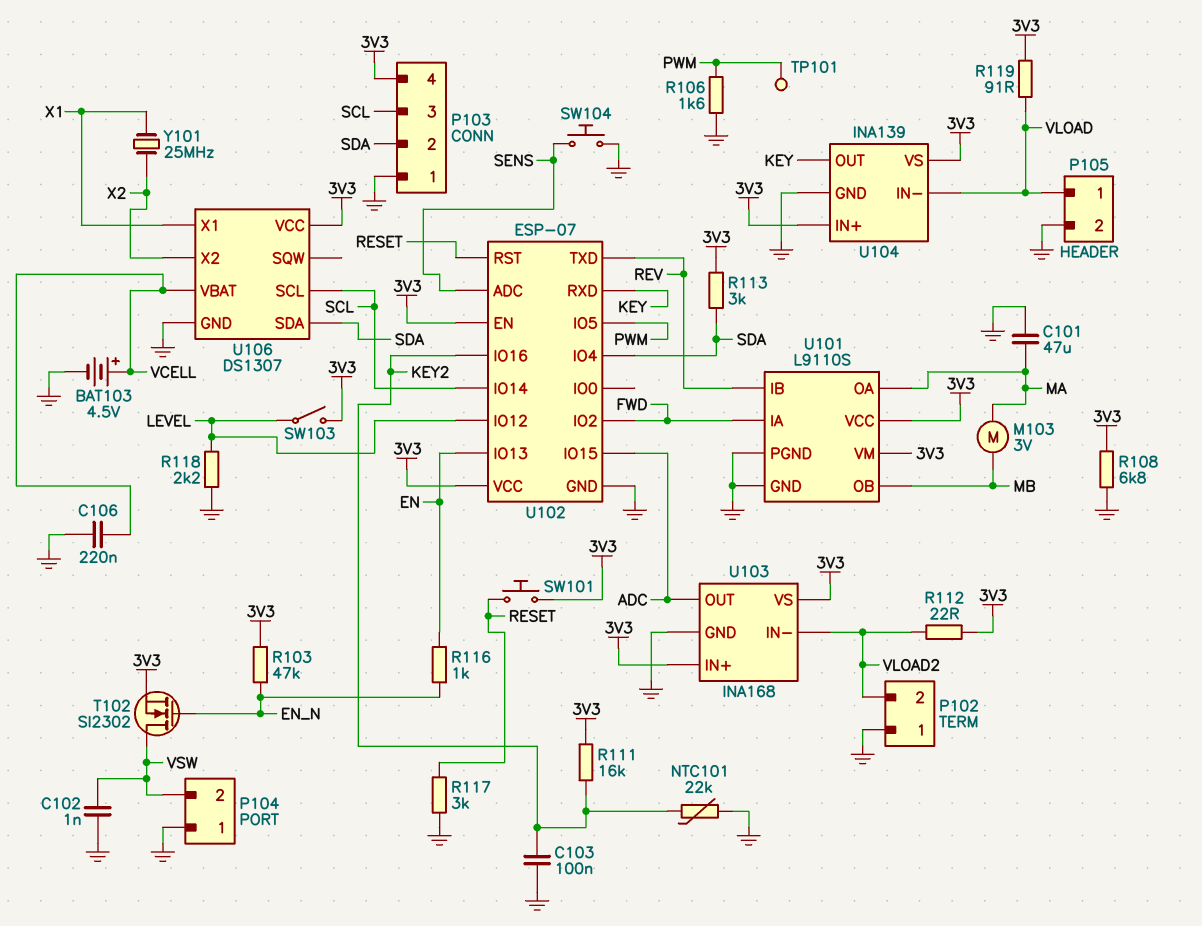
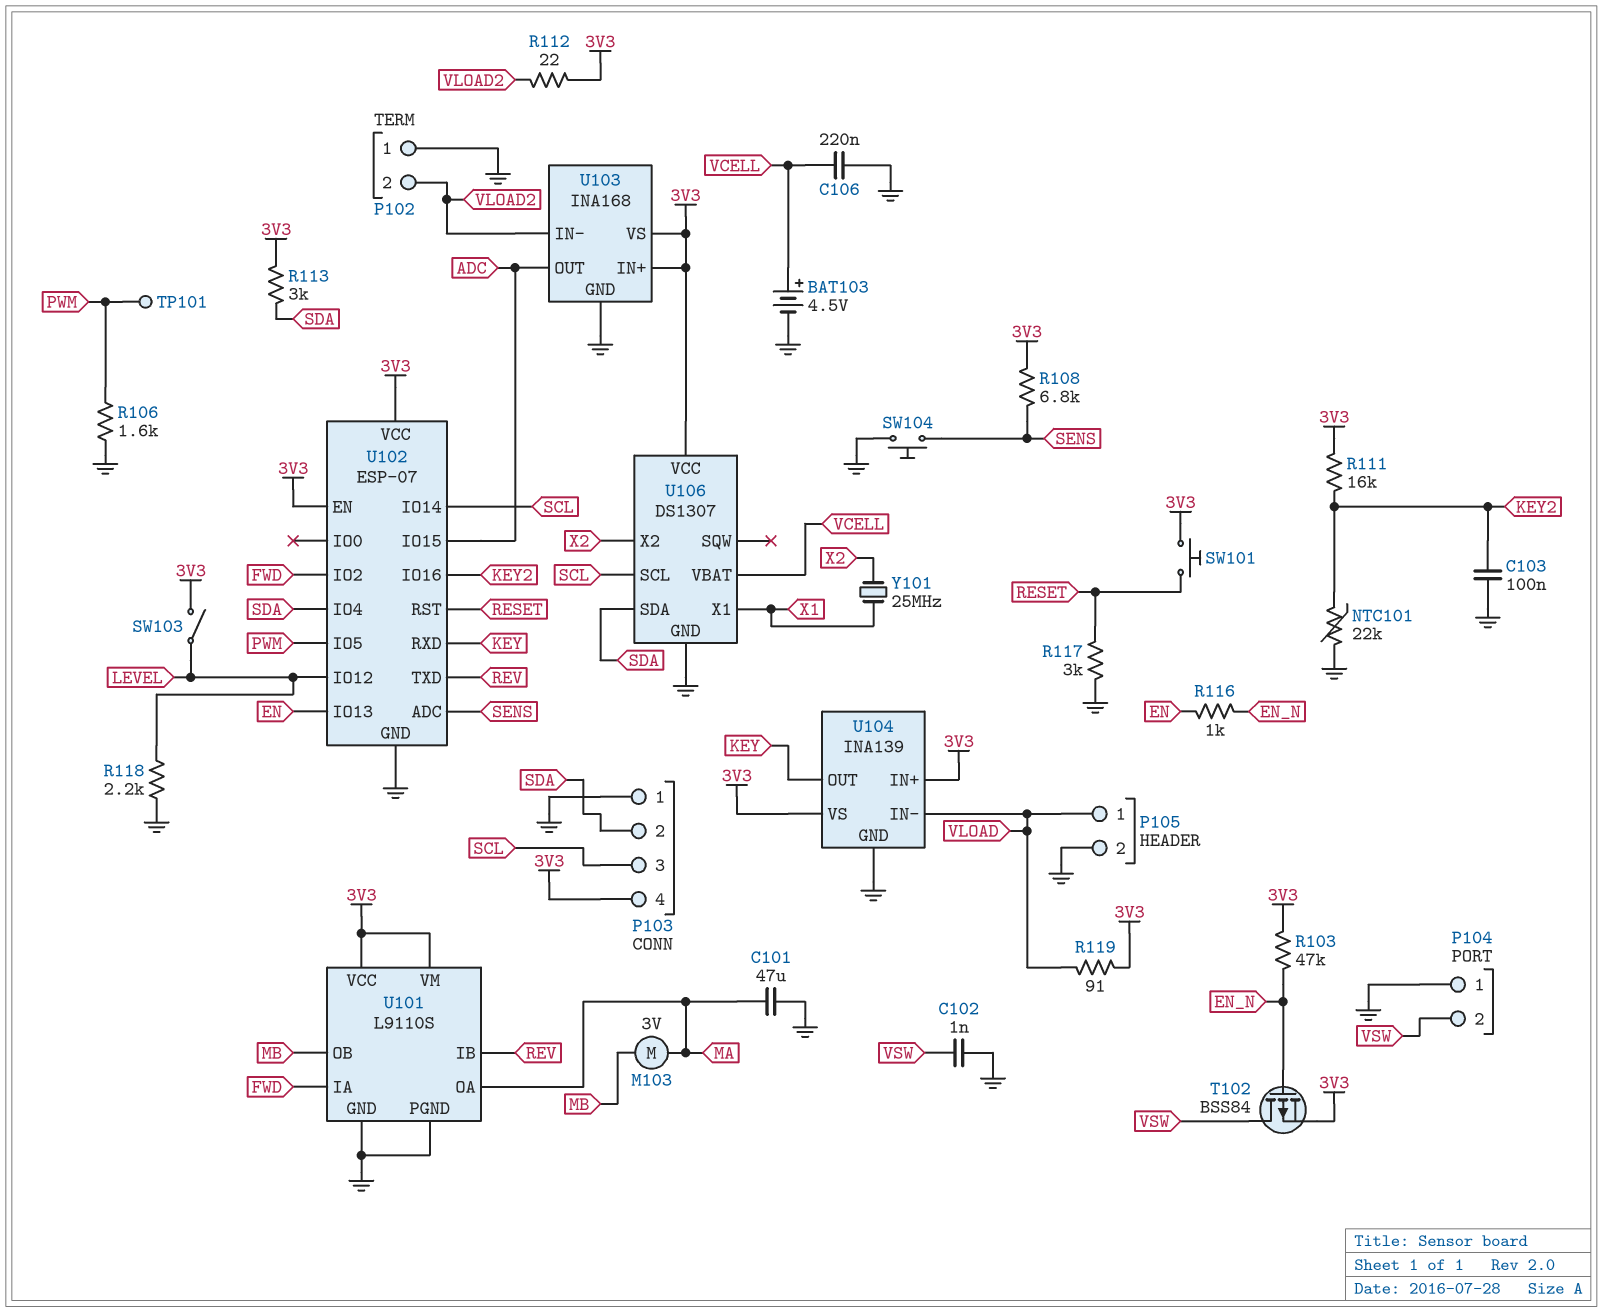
R108: 6.8k (3V3, GND) -> 6.8k (3V3, SENS)
T102: NMOS SI2302 (G EN_N, D VSW, S 3V3) -> PMOS BSS84 (G EN_N, D VSW, S 3V3)

